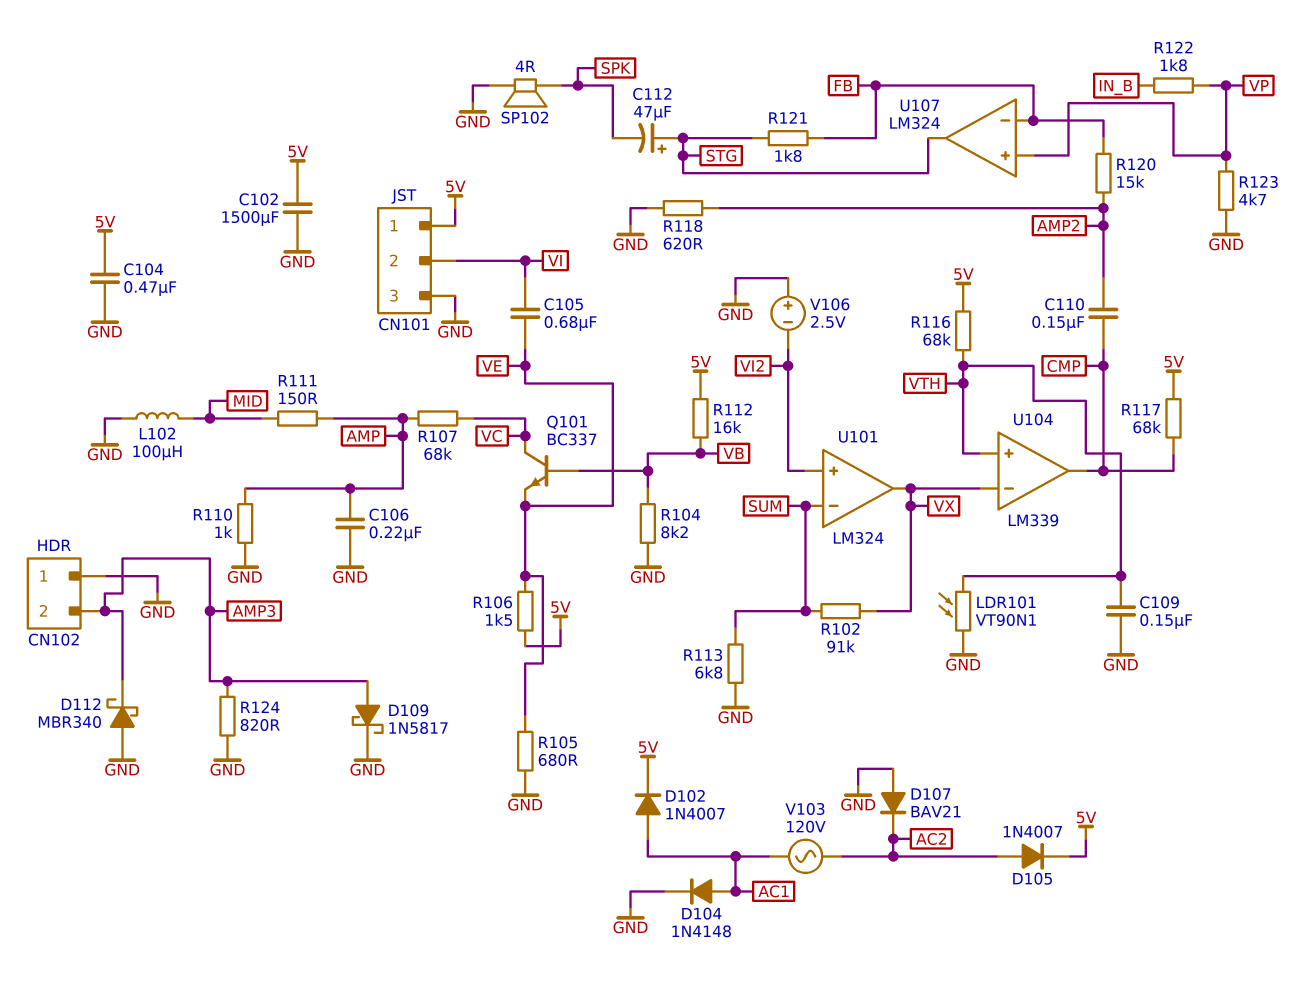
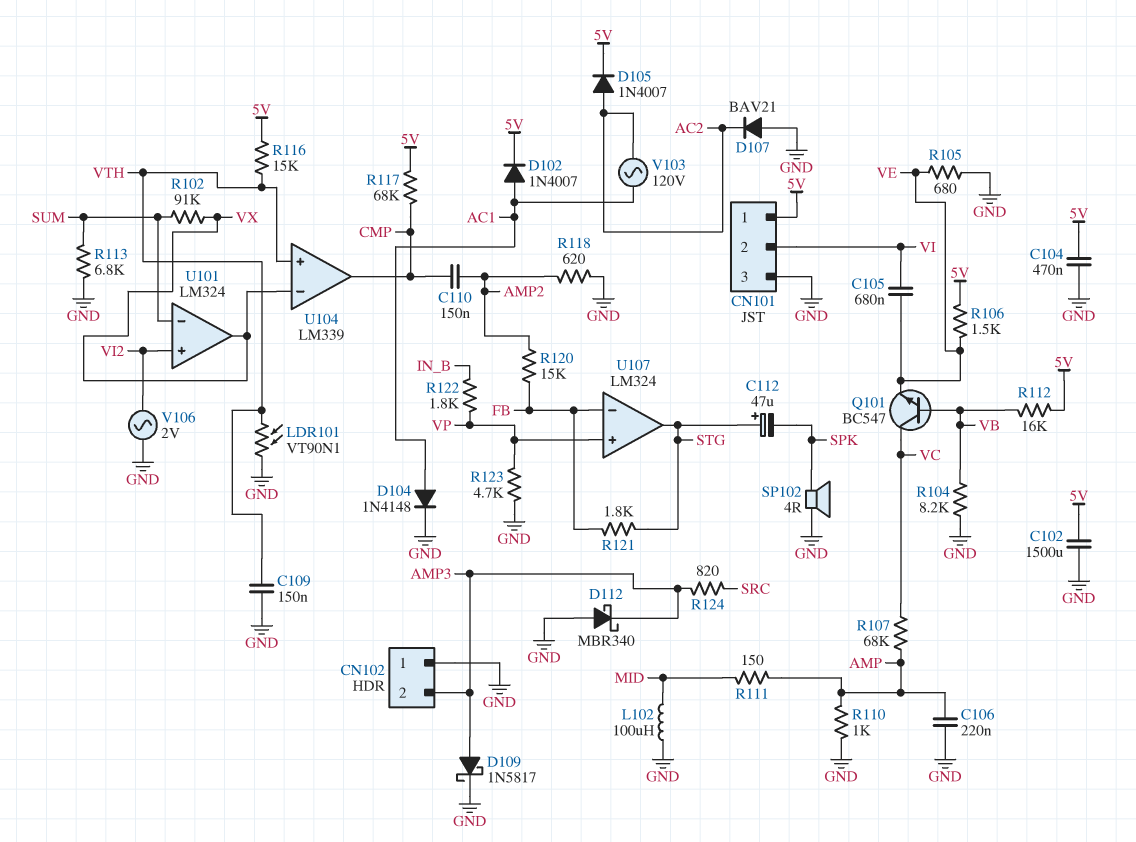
Q101: NPN BC337 (B VB, C VC, E VE) -> NPN BC547 (B VB, C VC, E VE)
R116: 68k (5V, VTH) -> 15k (5V, VTH)
R124: 820 (AMP3, GND) -> 820 (AMP3, SRC)
V106: 2.5V (plus GND, minus VI2) -> AC 2V (GND, VI2)

